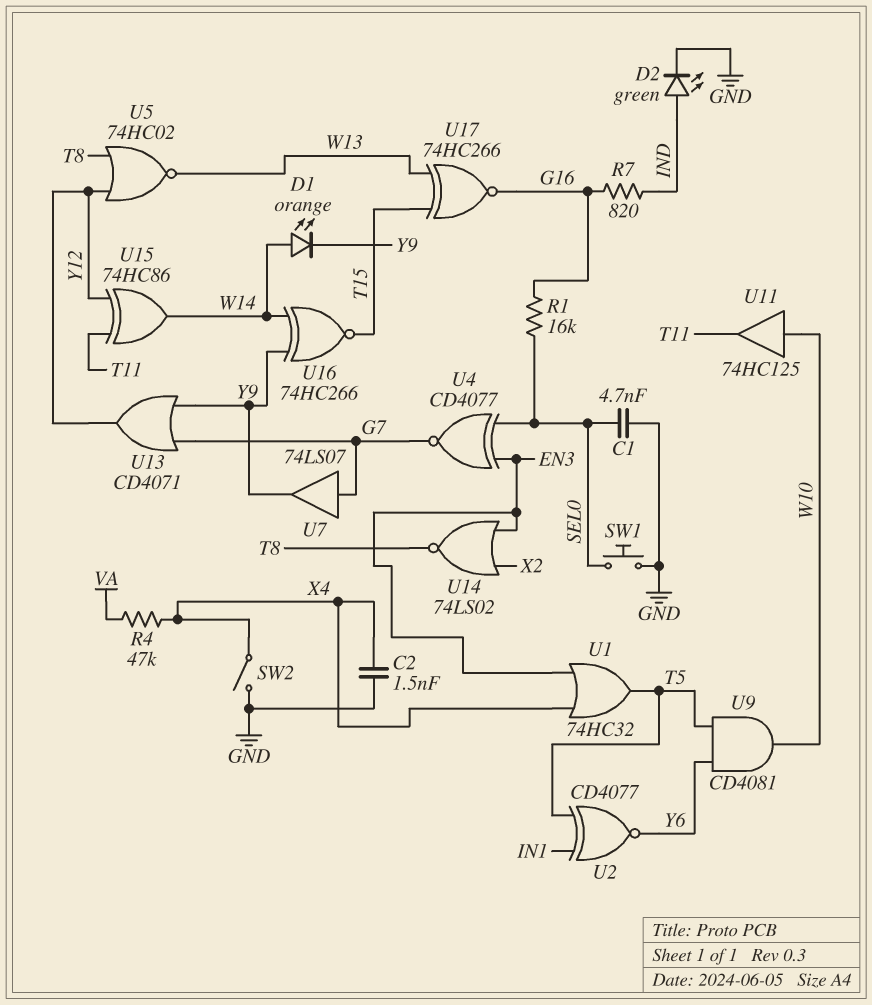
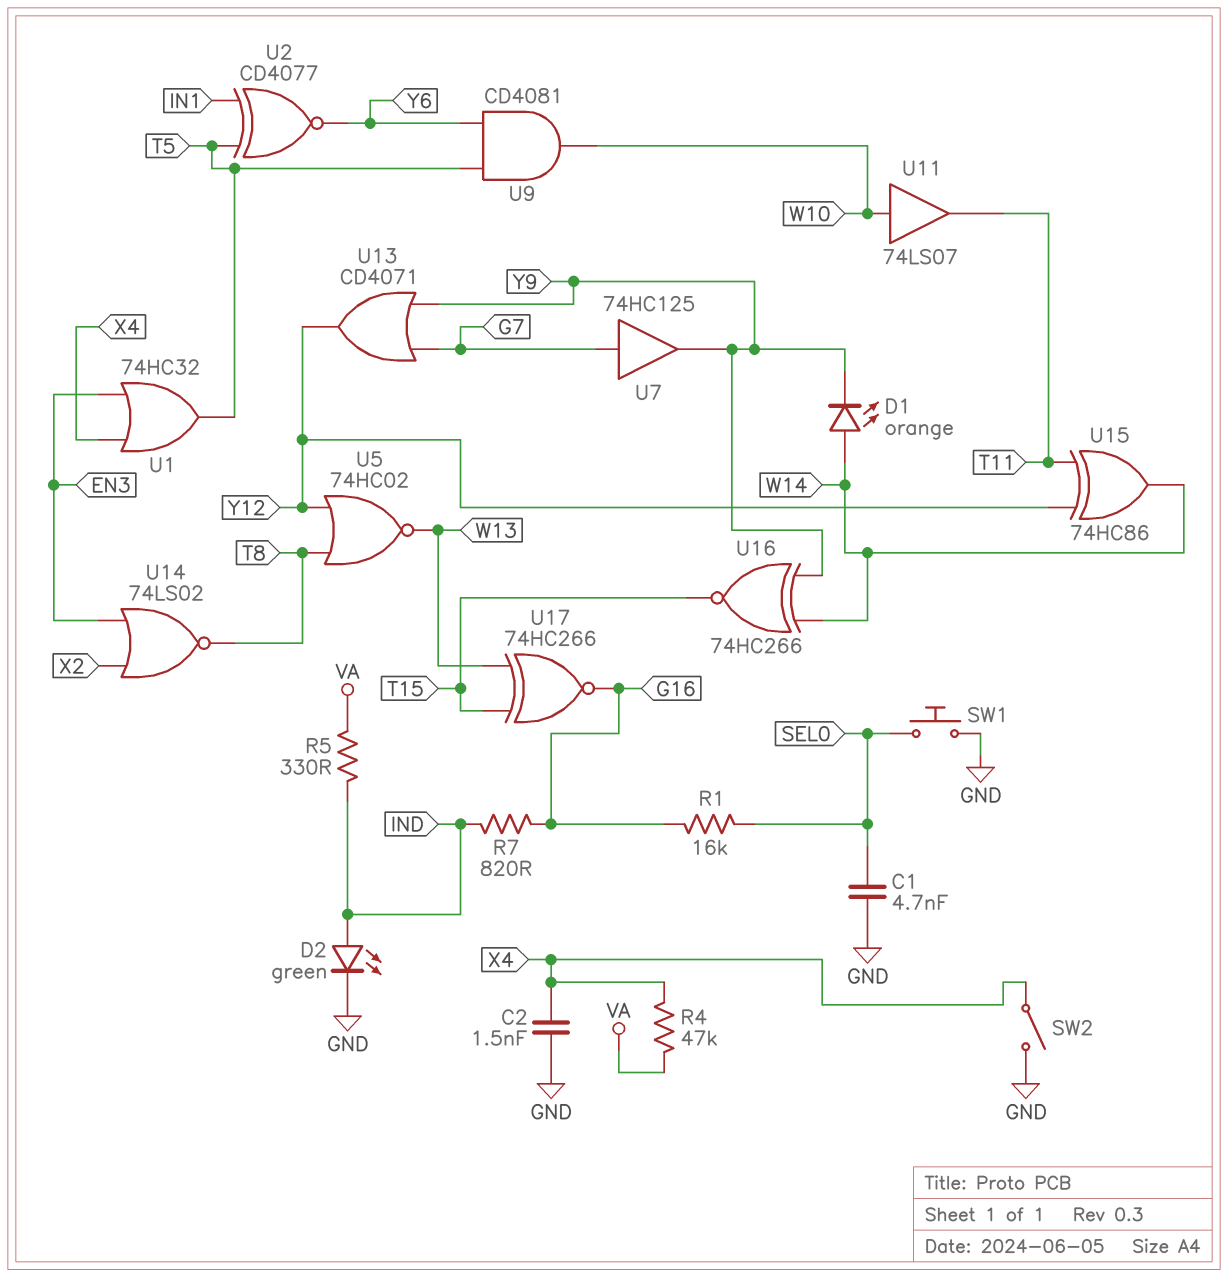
R5: none -> 330 (IND, VA)
U4: XNOR CD4077 (in EN3, in SEL0, out G7) -> none
U7: buffer 74LS07 (in G7, out Y9) -> buffer 74HC125 (in G7, out Y9)
U11: buffer 74HC125 (in W10, out T11) -> buffer 74LS07 (in W10, out T11)

